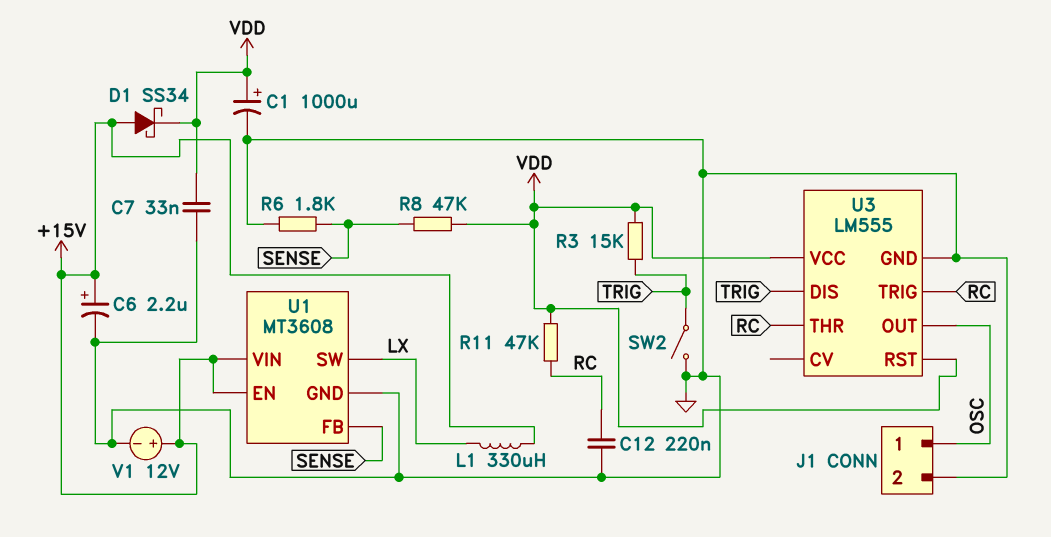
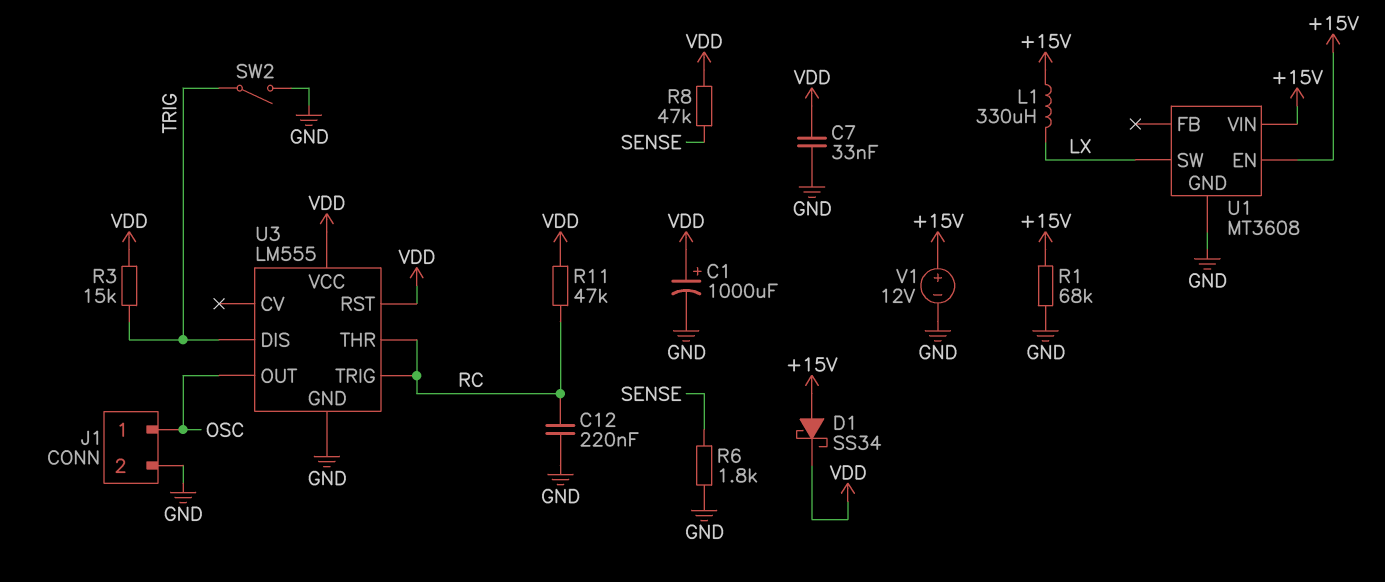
C6: 2.2uF (plus +15V, minus GND) -> none
R1: none -> 68k (+15V, GND)
U1 pin FB: SENSE -> none

